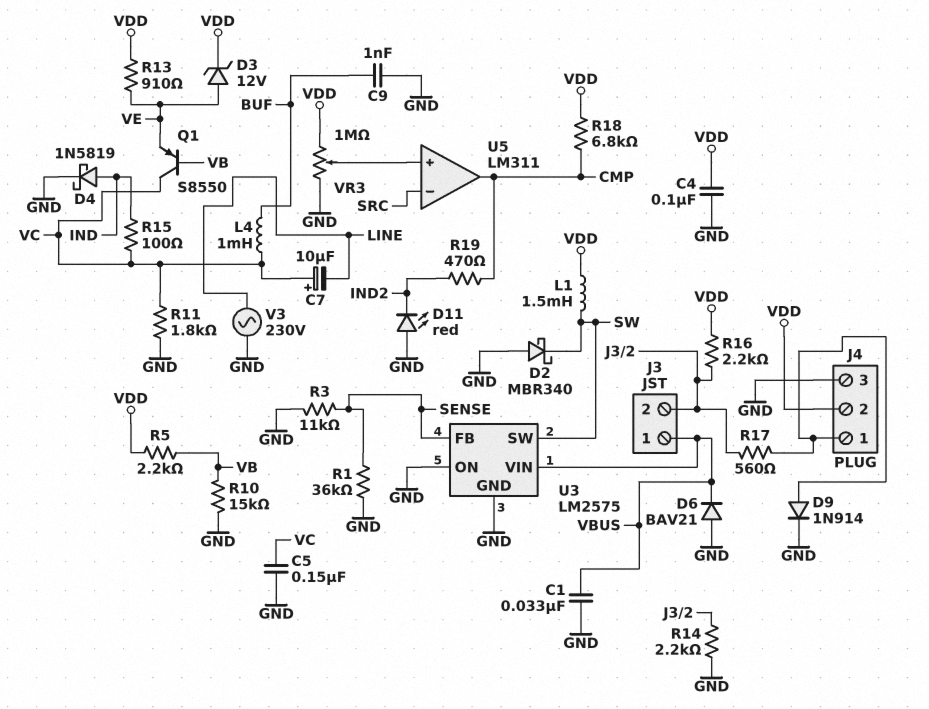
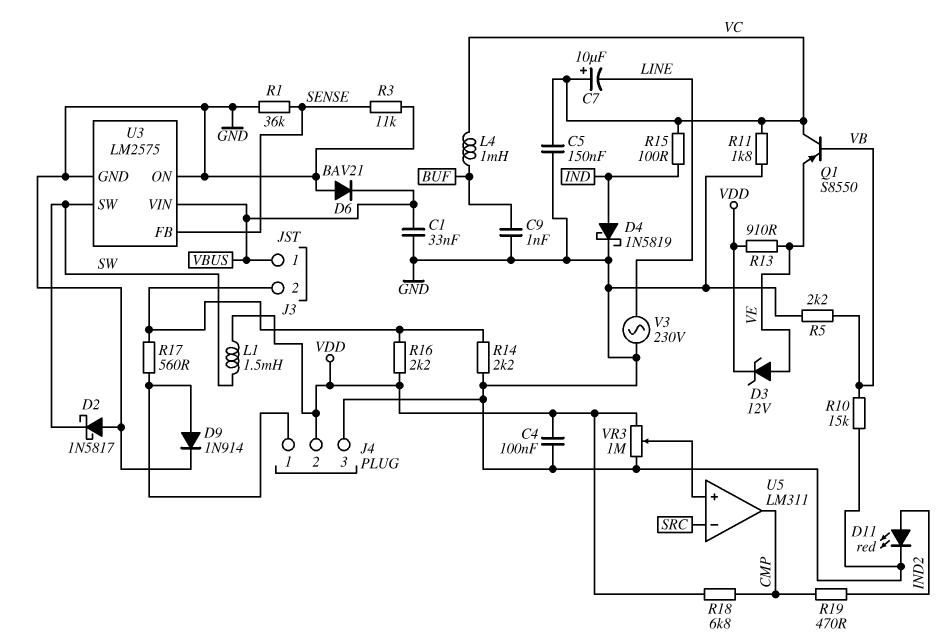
D2: schottky MBR340 (A GND, K SW) -> schottky 1N5817 (A GND, K SW)
D11: LED red (A GND, K IND2) -> LED red (A IND2, K GND)
R5: 2.2k (VB, VDD) -> 2.2k (GND, VB)

